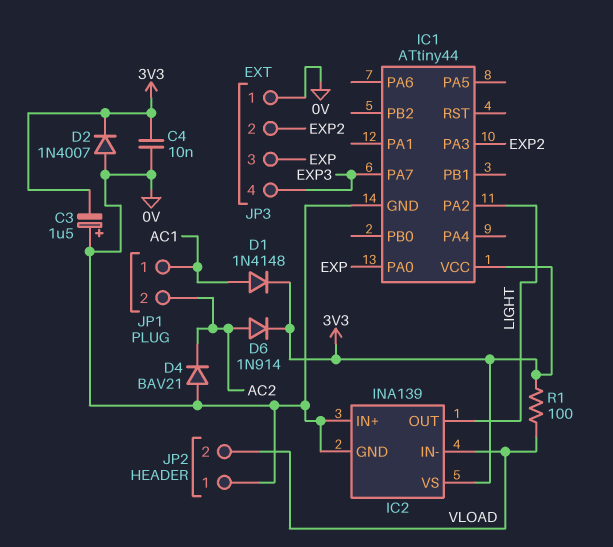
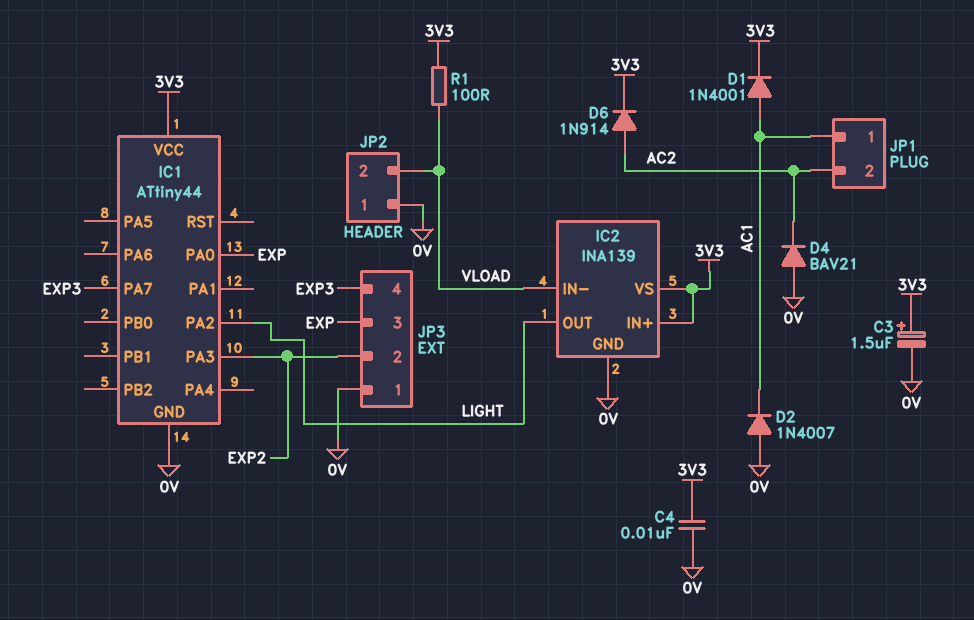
C3: 1.5uF (plus 0V, minus 3V3) -> 1.5uF (plus 3V3, minus 0V)
D1: diode 1N4148 (A AC1, K 3V3) -> diode 1N4001 (A AC1, K 3V3)
D2: diode 1N4007 (A 0V, K 3V3) -> diode 1N4007 (A 0V, K AC1)
IC2 pin IN+: 0V -> 3V3

